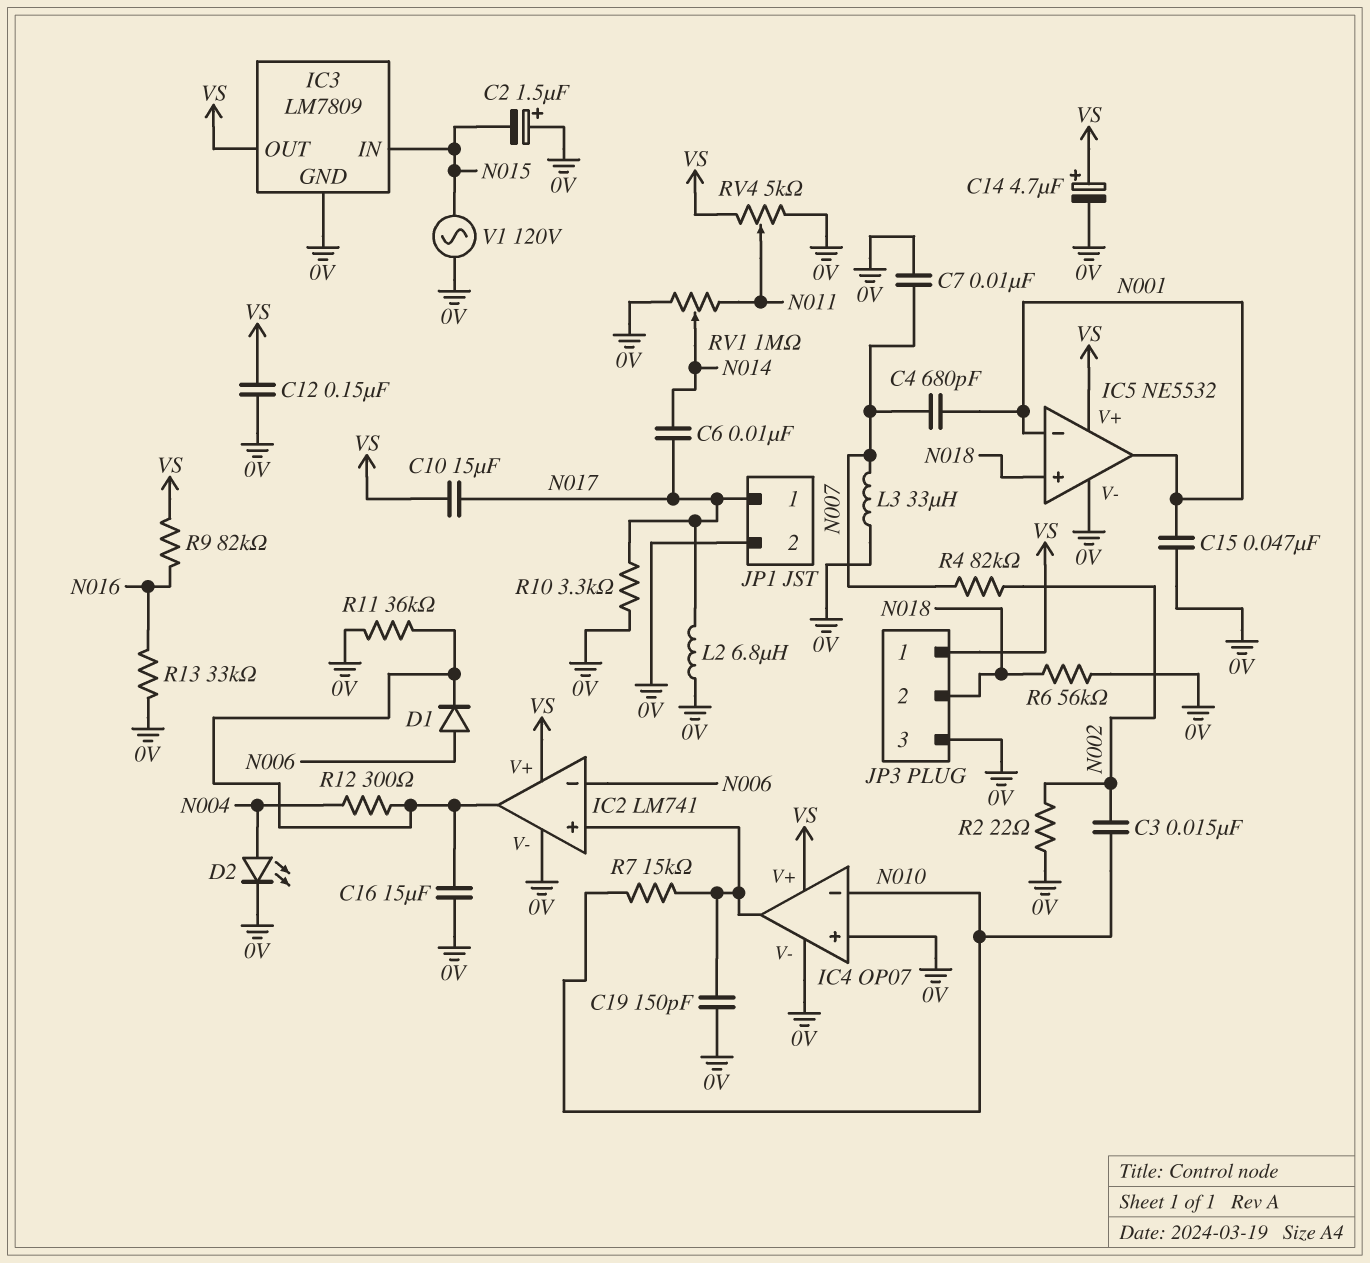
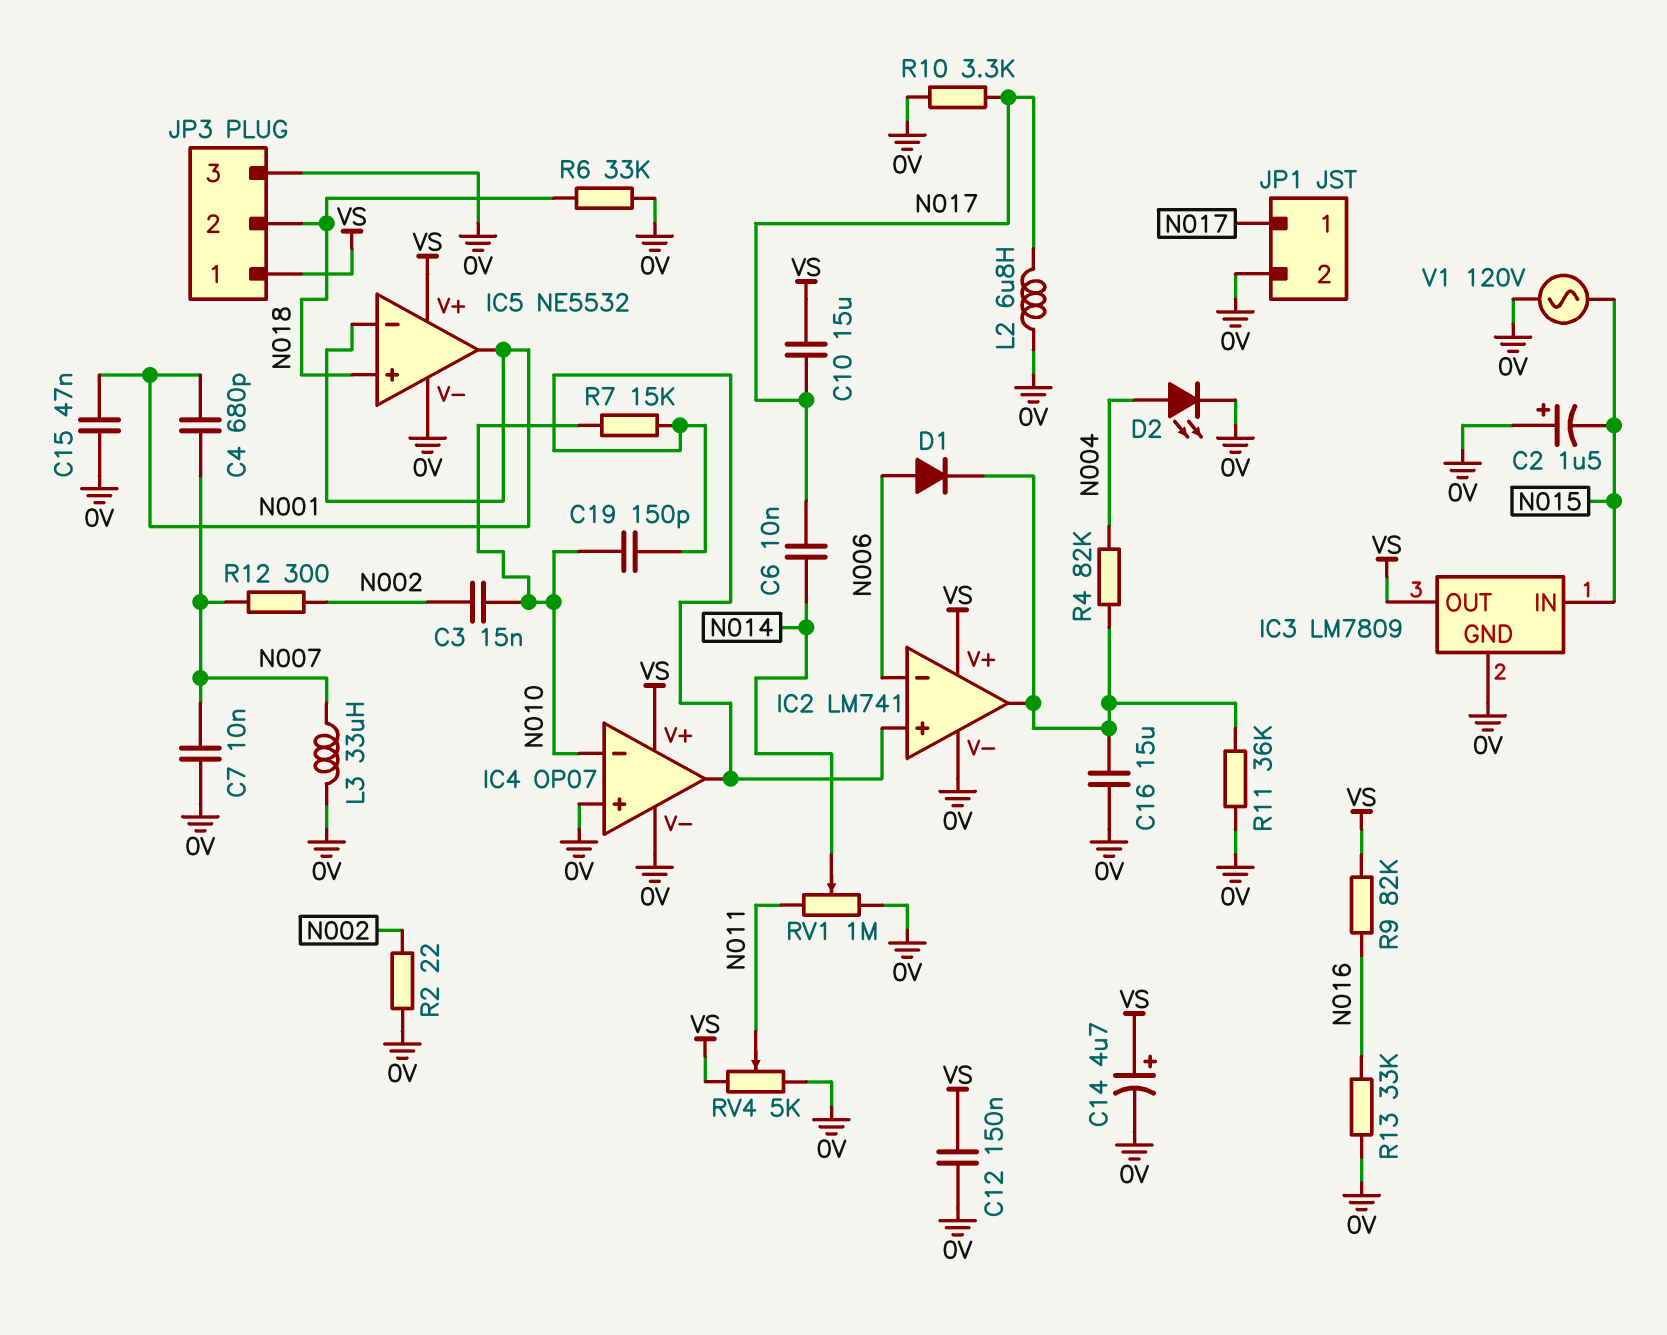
C19: 150pF (0V, IC2/in+) -> 150pF (IC2/in+, N010)
R4: 82k (N002, N007) -> 82k (IC2/out, N004)
R6: 56k (0V, N018) -> 33k (0V, N018)
R12: 300 (IC2/out, N004) -> 300 (N002, N007)

